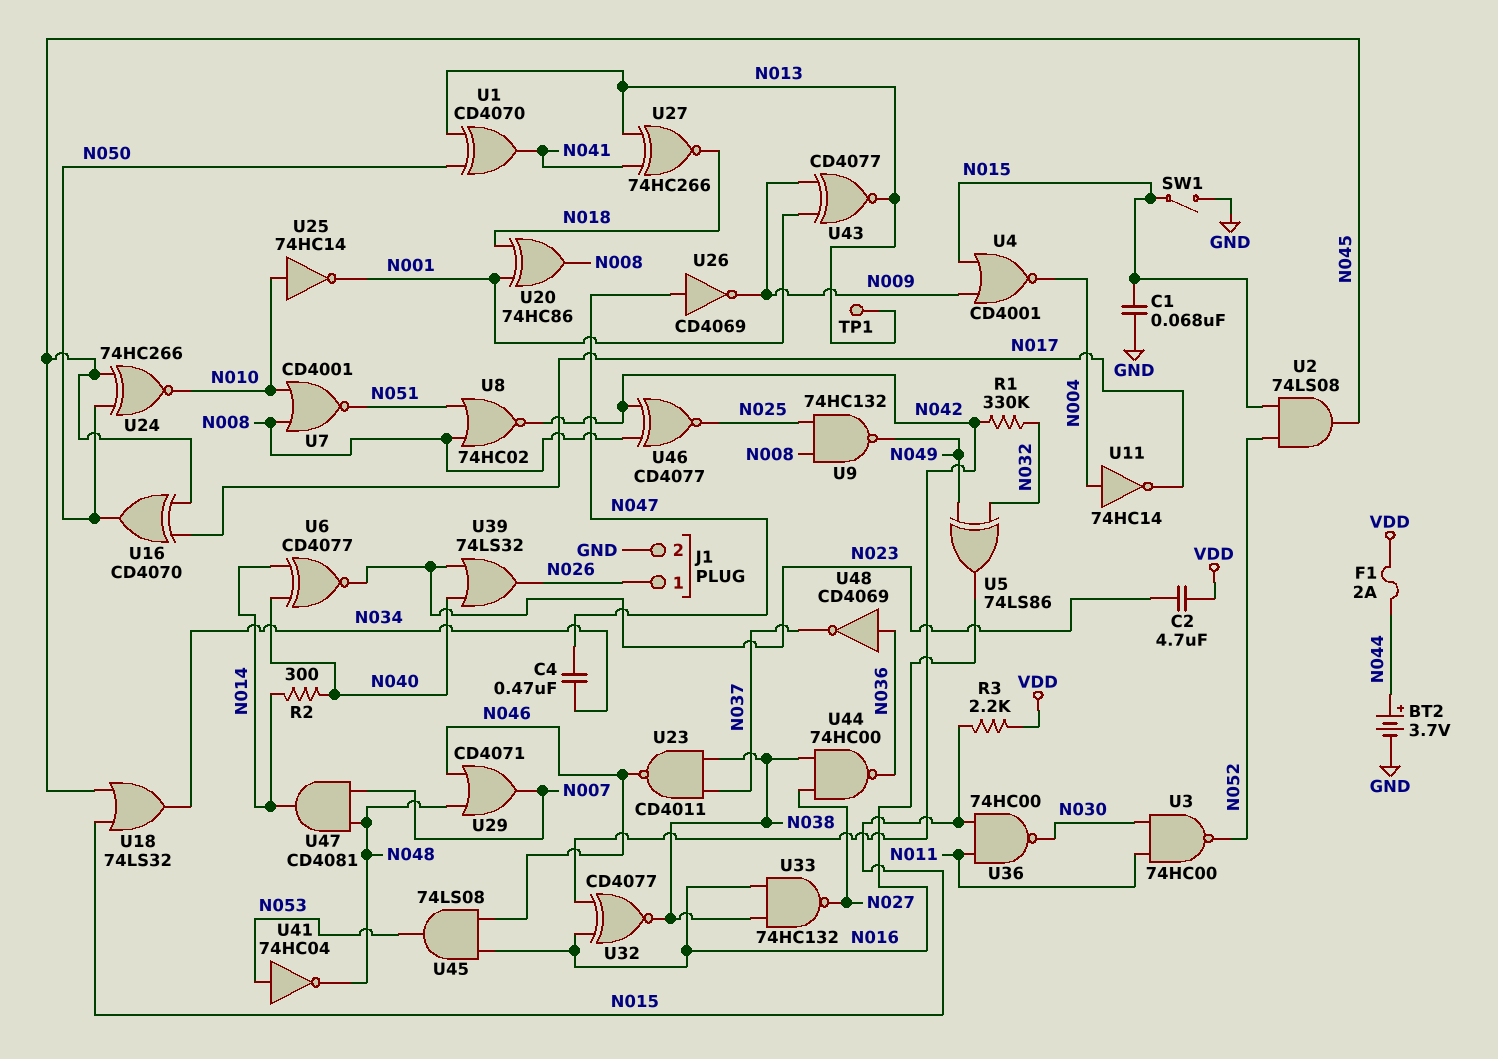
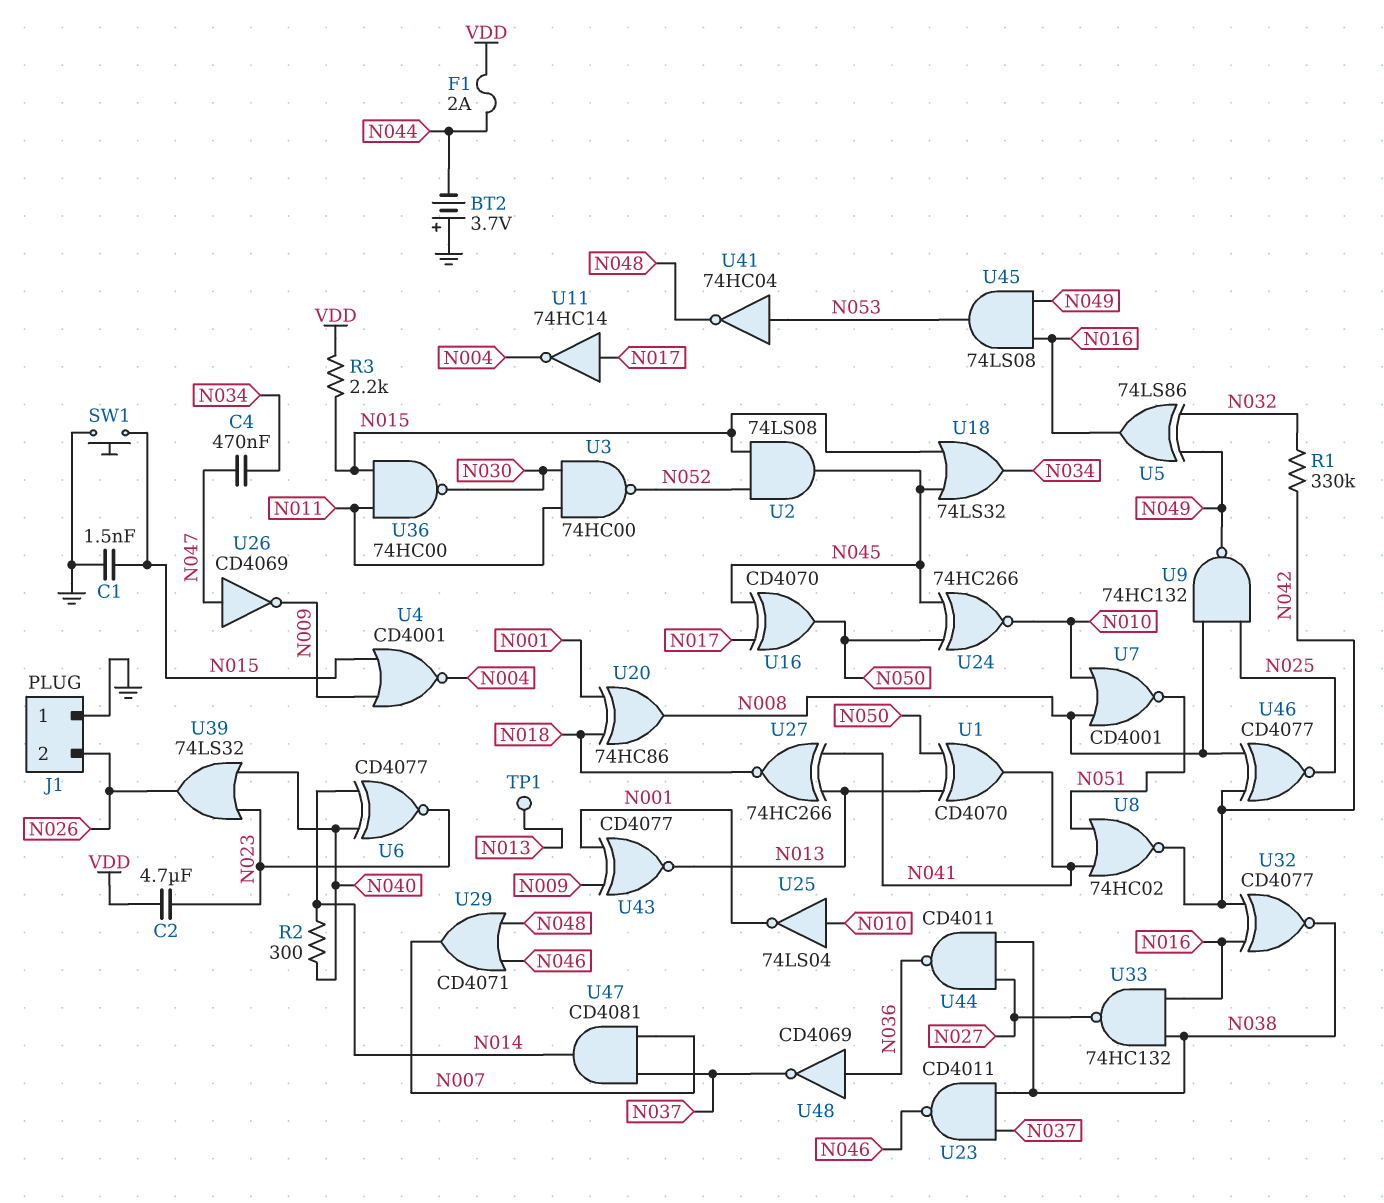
BT2: 3.7V (plus N044, minus GND) -> 3.7V (plus GND, minus N044)
C1: 68nF (GND, N015) -> 1.5nF (GND, N015)
J1 pin 1: N026 -> GND
J1 pin 2: GND -> N026
SW1: switch (GND, N015) -> button (GND, N015)
U8: NOR 74HC02 (in N008, in N051, out N042) -> NOR 74HC02 (in N041, in N051, out N042)
U11: NOT 74HC14 (in N004, out N017) -> NOT 74HC14 (in N017, out N004)
U25: NOT 74HC14 (in N010, out N001) -> NOT 74LS04 (in N010, out N001)
U44: NAND 74HC00 (in N027, in N038, out N036) -> NAND CD4011 (in N027, in N038, out N036)
U45: AND 74LS08 (in N016, in N046, out N053) -> AND 74LS08 (in N016, in N049, out N053)
U47: AND CD4081 (in N007, in N048, out N014) -> AND CD4081 (in N007, in N037, out N014)

